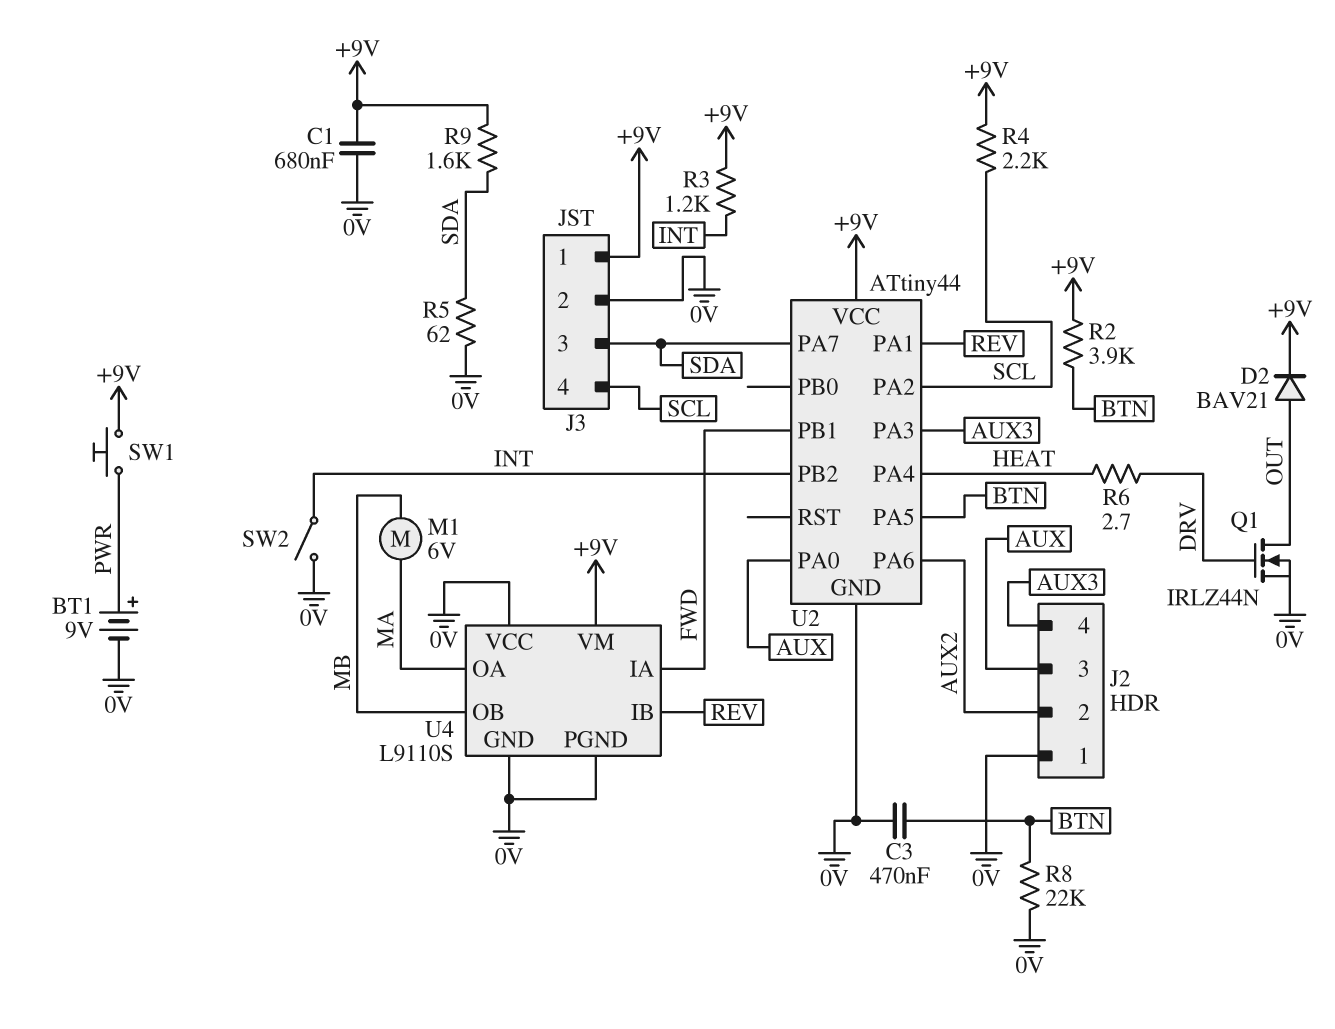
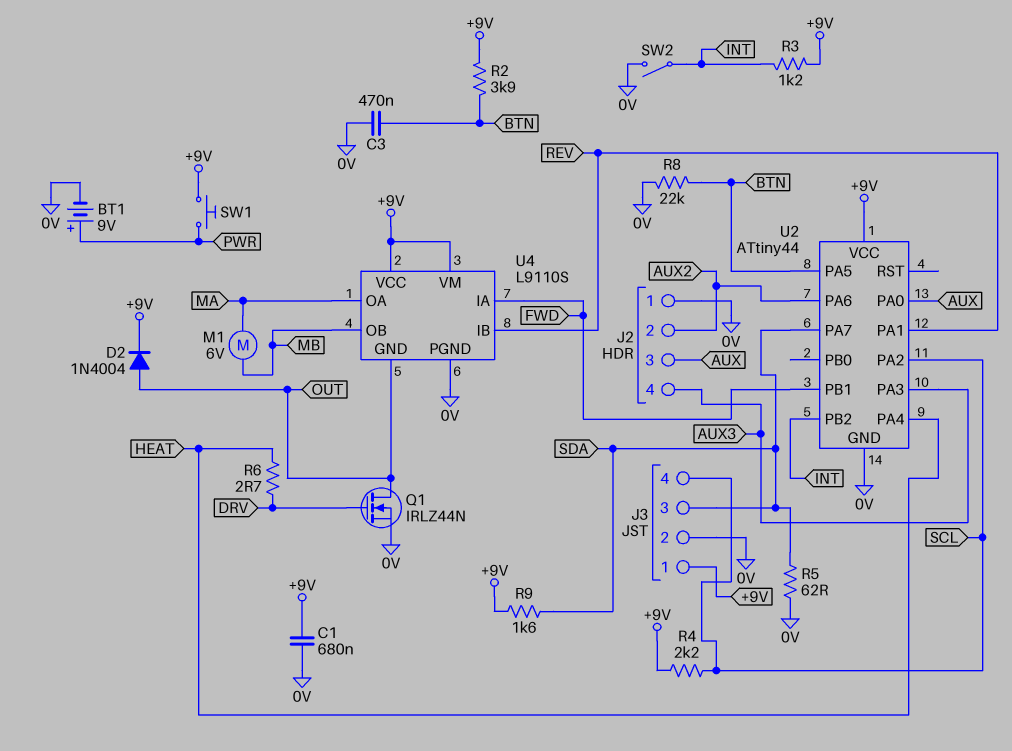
D2: diode BAV21 (A OUT, K +9V) -> diode 1N4004 (A OUT, K +9V)
U4 pin GND: 0V -> OUT
U4 pin VCC: 0V -> +9V

